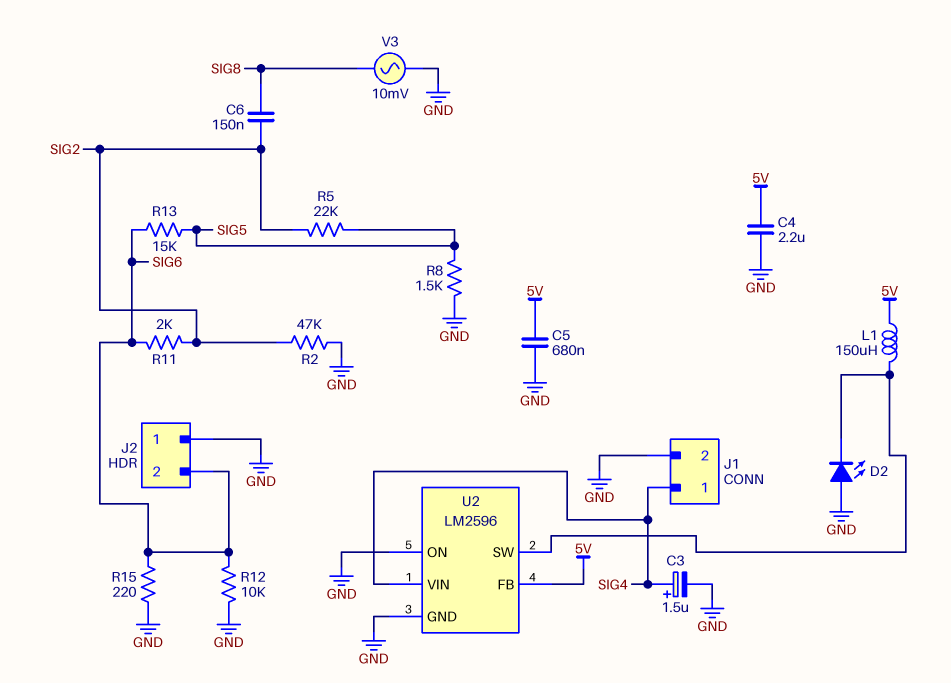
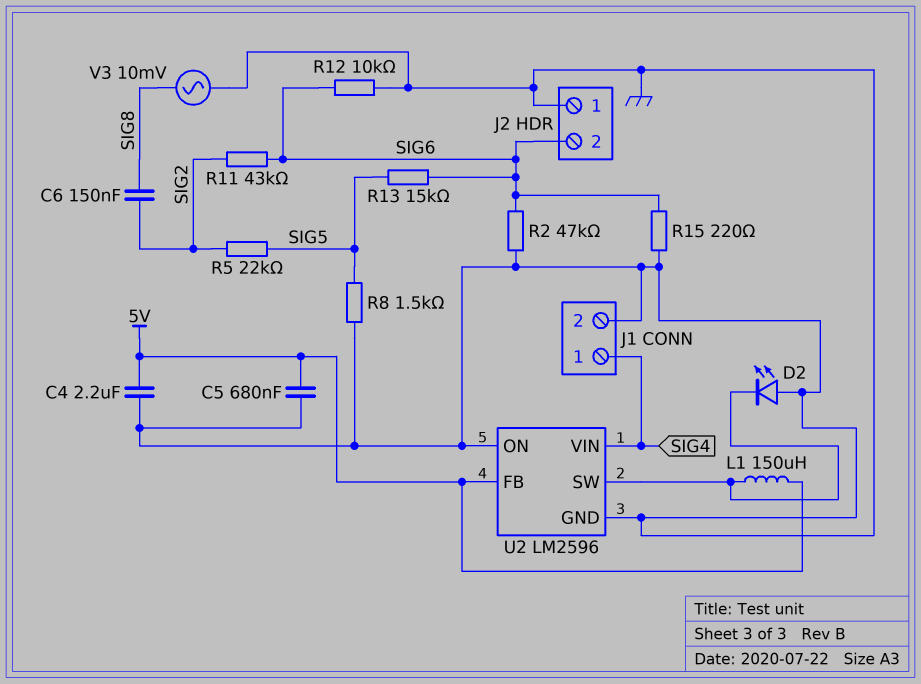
C3: 1.5uF (plus SIG4, minus GND) -> none
R2: 47k (GND, SIG2) -> 47k (GND, SIG6)
R11: 2k (SIG2, SIG6) -> 43k (SIG2, SIG6)

